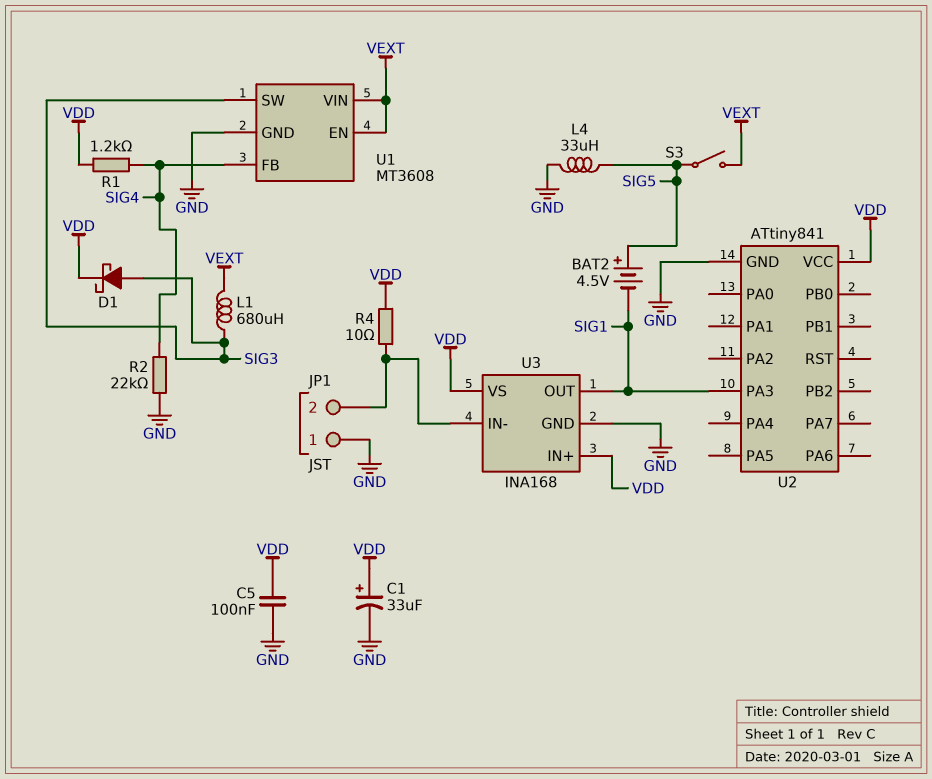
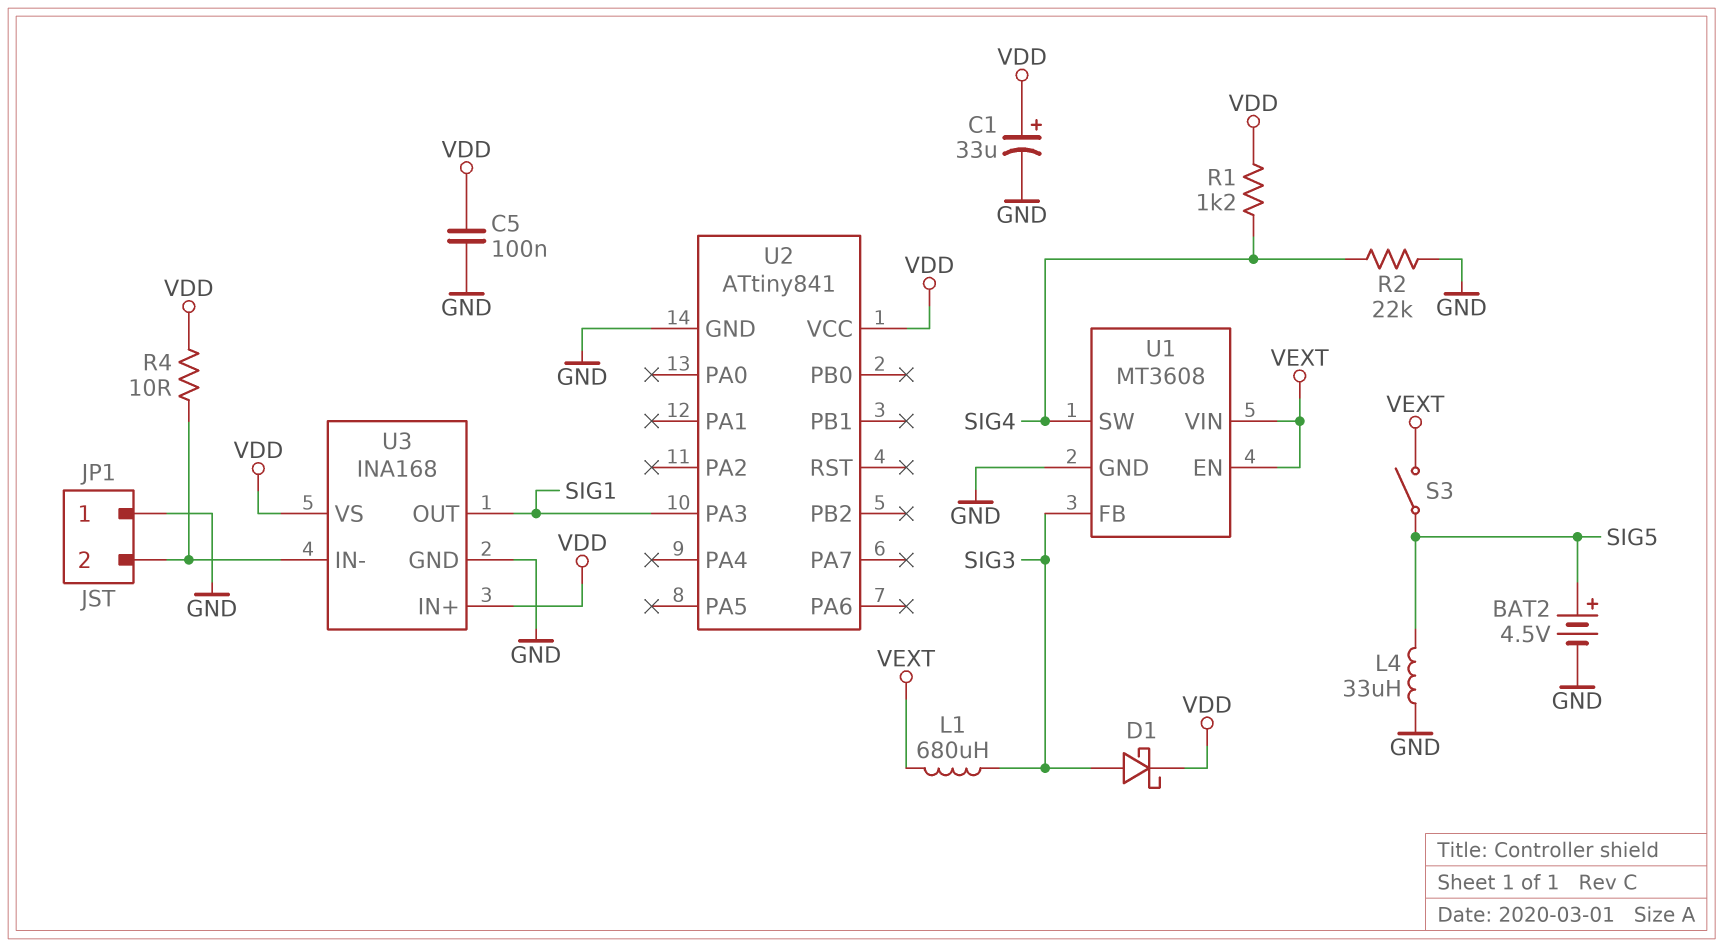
BAT2: 4.5V (plus SIG5, minus SIG1) -> 4.5V (plus SIG5, minus GND)
U1 pin FB: SIG4 -> SIG3
U1 pin SW: SIG3 -> SIG4

